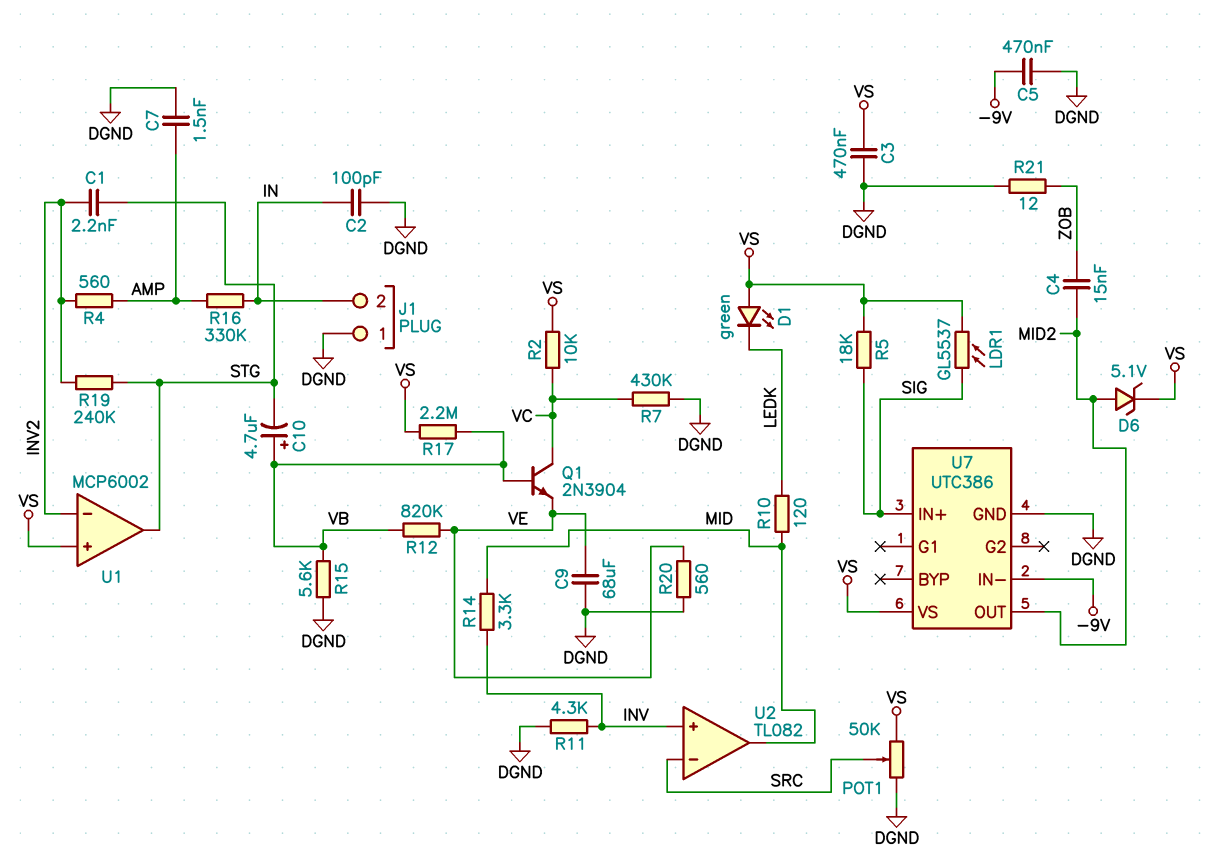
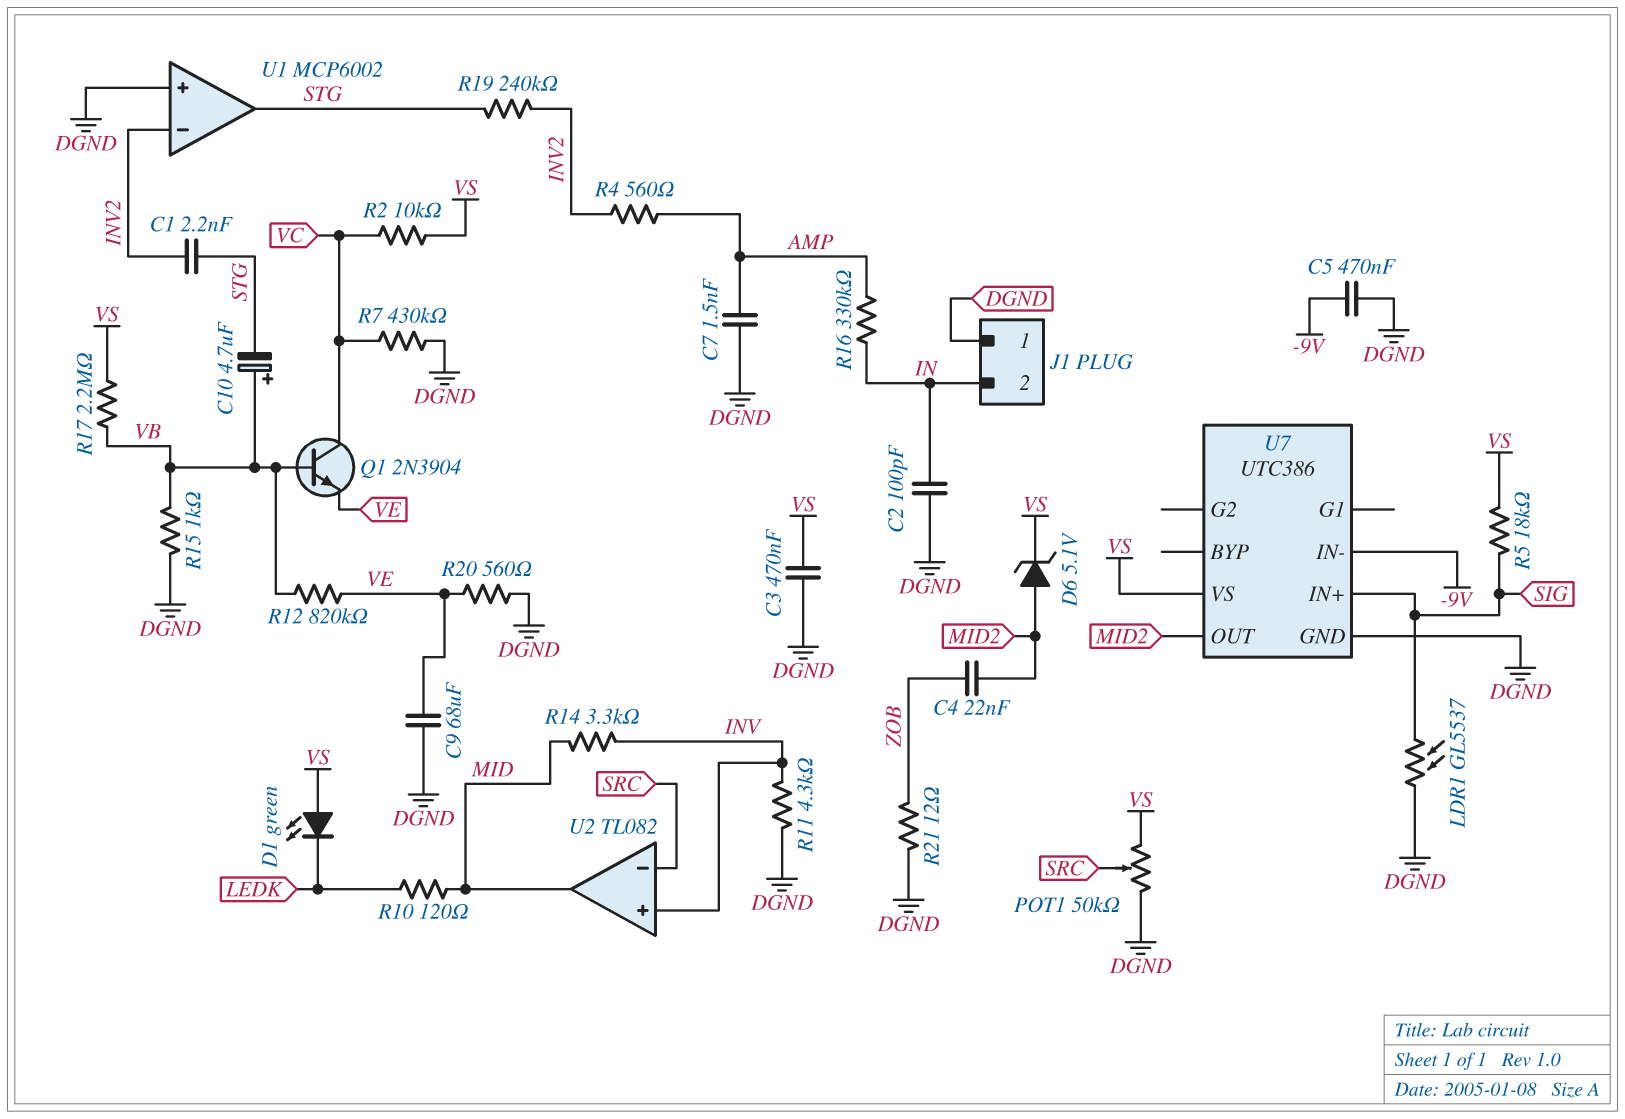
C4: 15nF (MID2, ZOB) -> 22nF (MID2, ZOB)
LDR1: GL5537 (SIG, VS) -> GL5537 (DGND, SIG)
R15: 5.6k (DGND, VB) -> 1k (DGND, VB)
U1 pin in+: VS -> DGND

